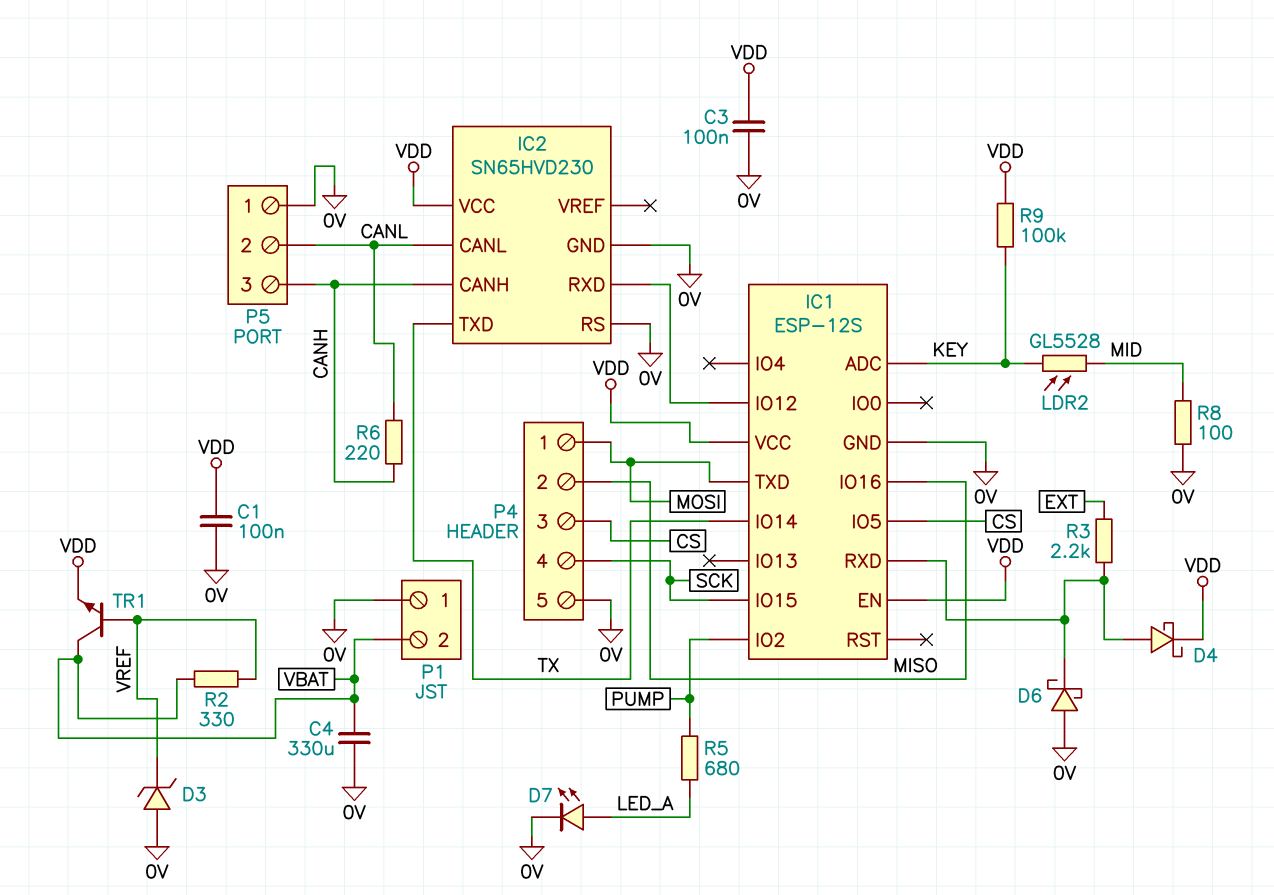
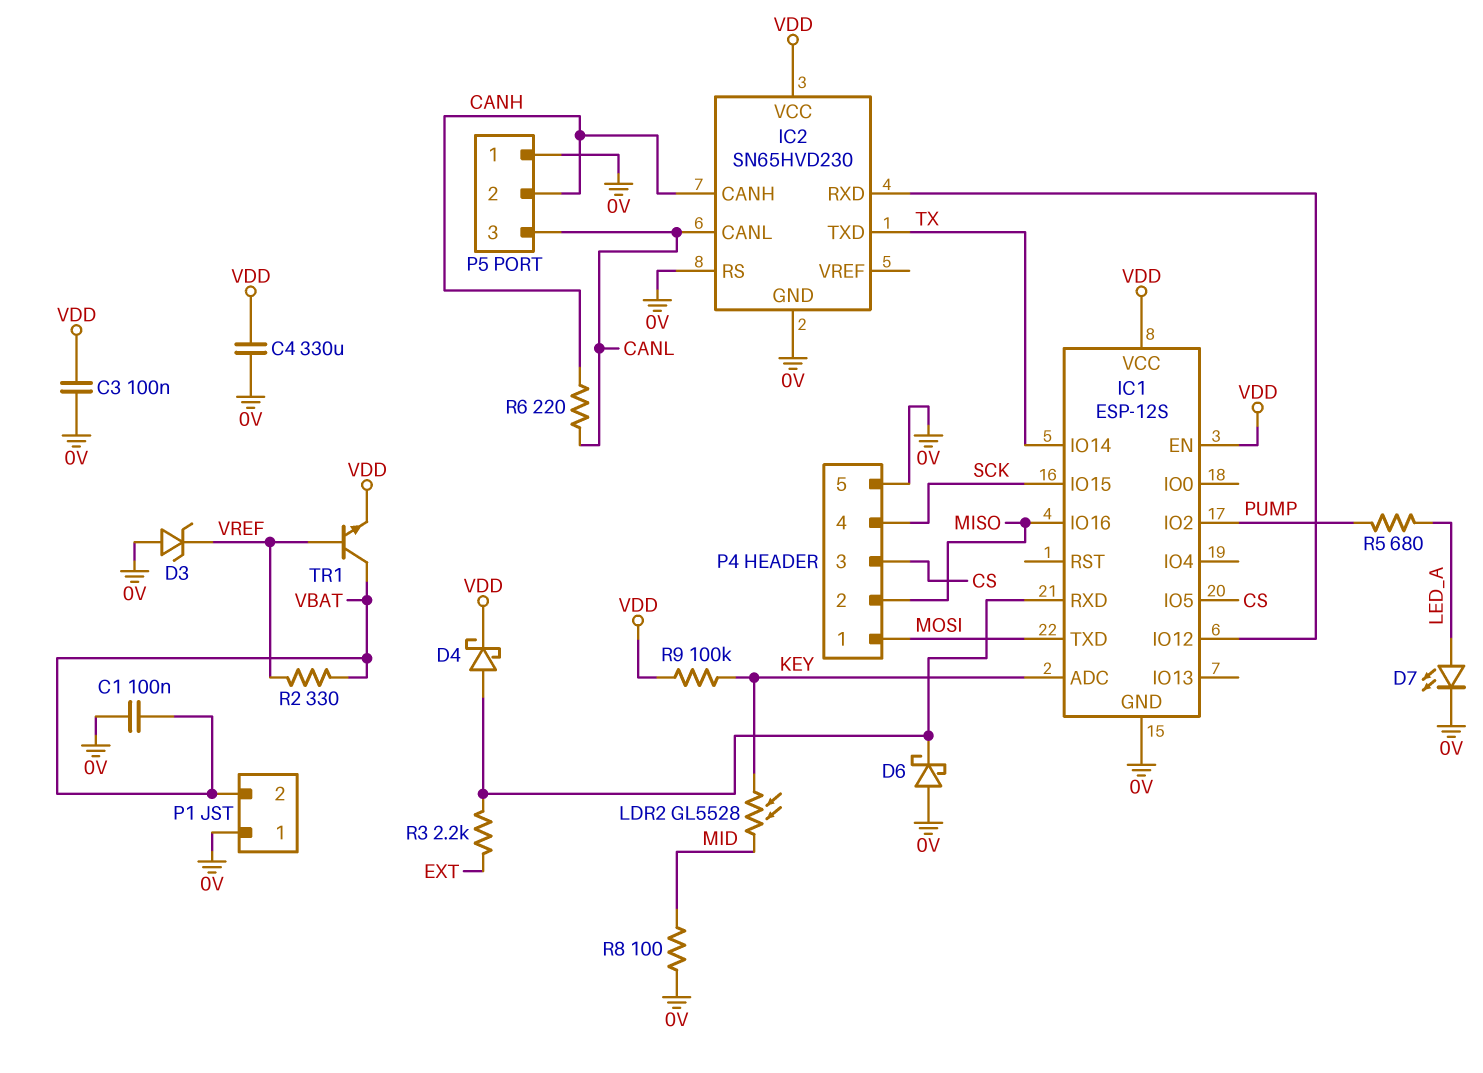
C1: 100nF (0V, VDD) -> 100nF (0V, VBAT)
C4: 330uF (0V, VBAT) -> 330uF (0V, VDD)
P5 pin 2: CANL -> CANH
P5 pin 3: CANH -> CANL

